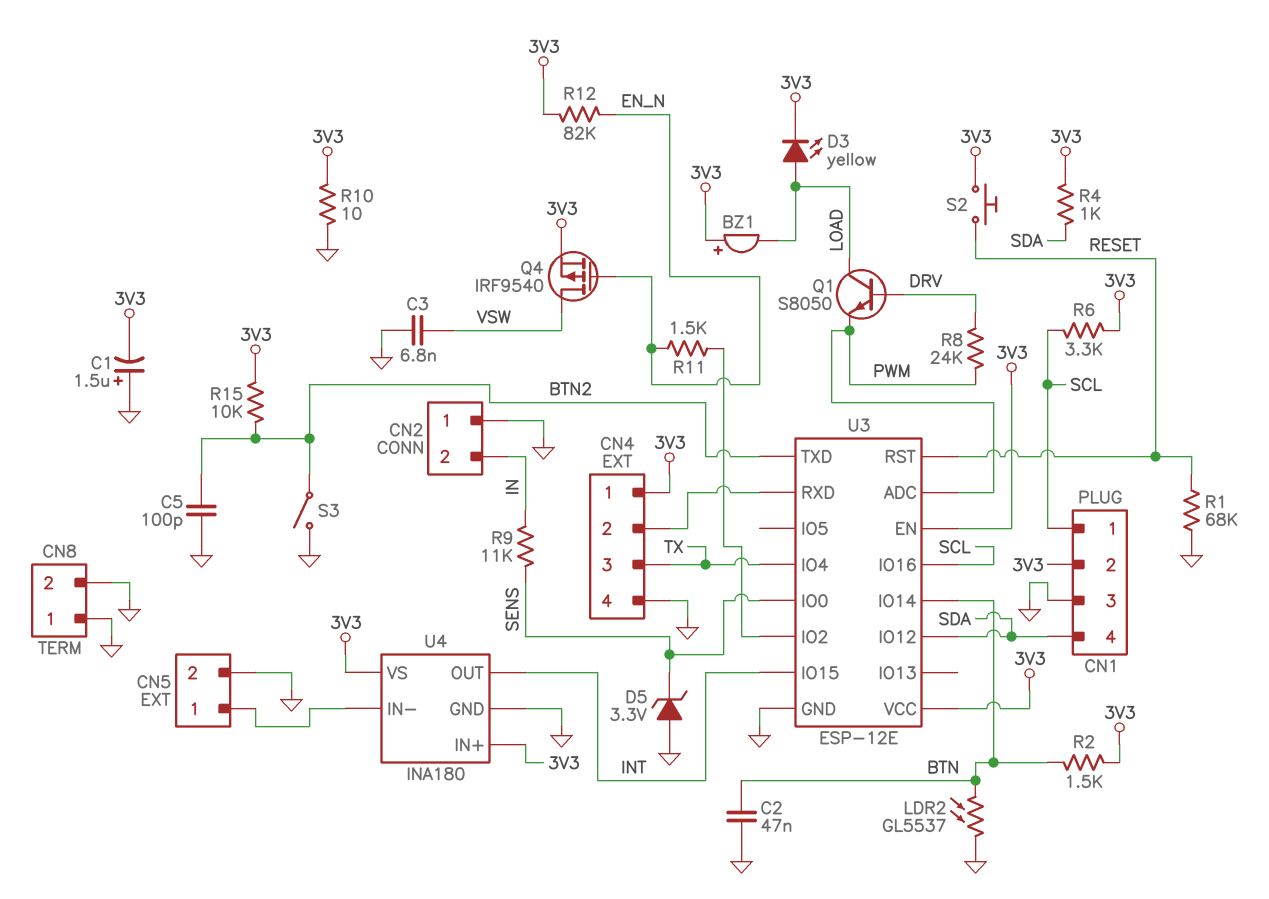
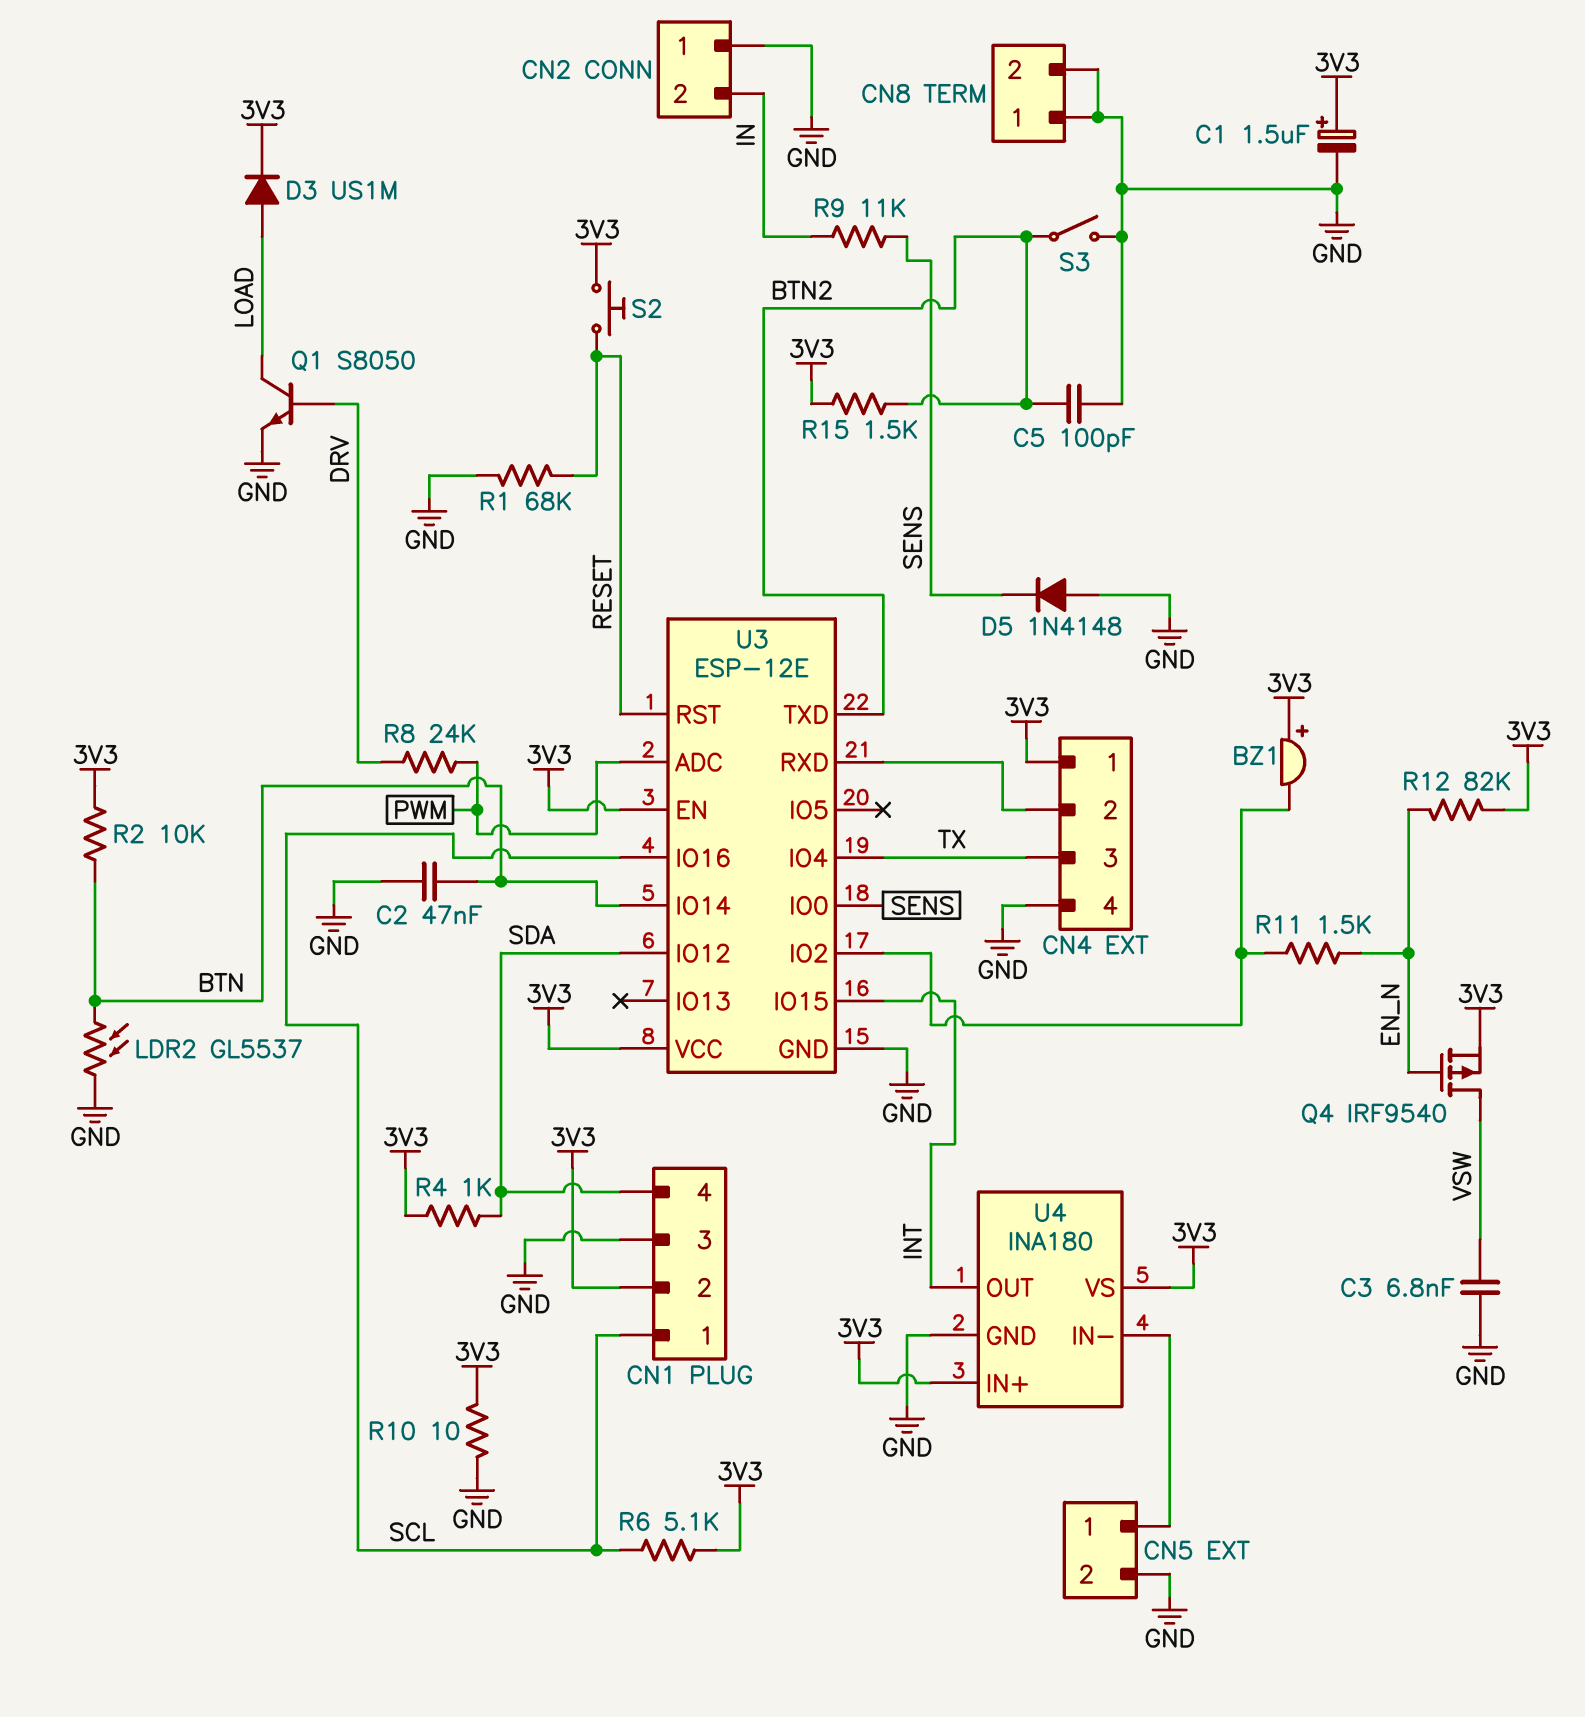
BZ1: buzzer (plus 3V3, minus LOAD) -> buzzer (plus 3V3, minus U3/IO2)
C1: 1.5uF (plus GND, minus 3V3) -> 1.5uF (plus 3V3, minus GND)
D3: LED yellow (A LOAD, K 3V3) -> diode US1M (A LOAD, K 3V3)
D5: zener 3.3V (A GND, K SENS) -> diode 1N4148 (A GND, K SENS)
Q1: NPN S8050 (B DRV, C LOAD, E PWM) -> NPN S8050 (B DRV, C LOAD, E GND)
R2: 1.5k (3V3, BTN) -> 10k (3V3, BTN)
R6: 3.3k (3V3, SCL) -> 5.1k (3V3, SCL)
R15: 10k (3V3, BTN2) -> 1.5k (3V3, BTN2)

